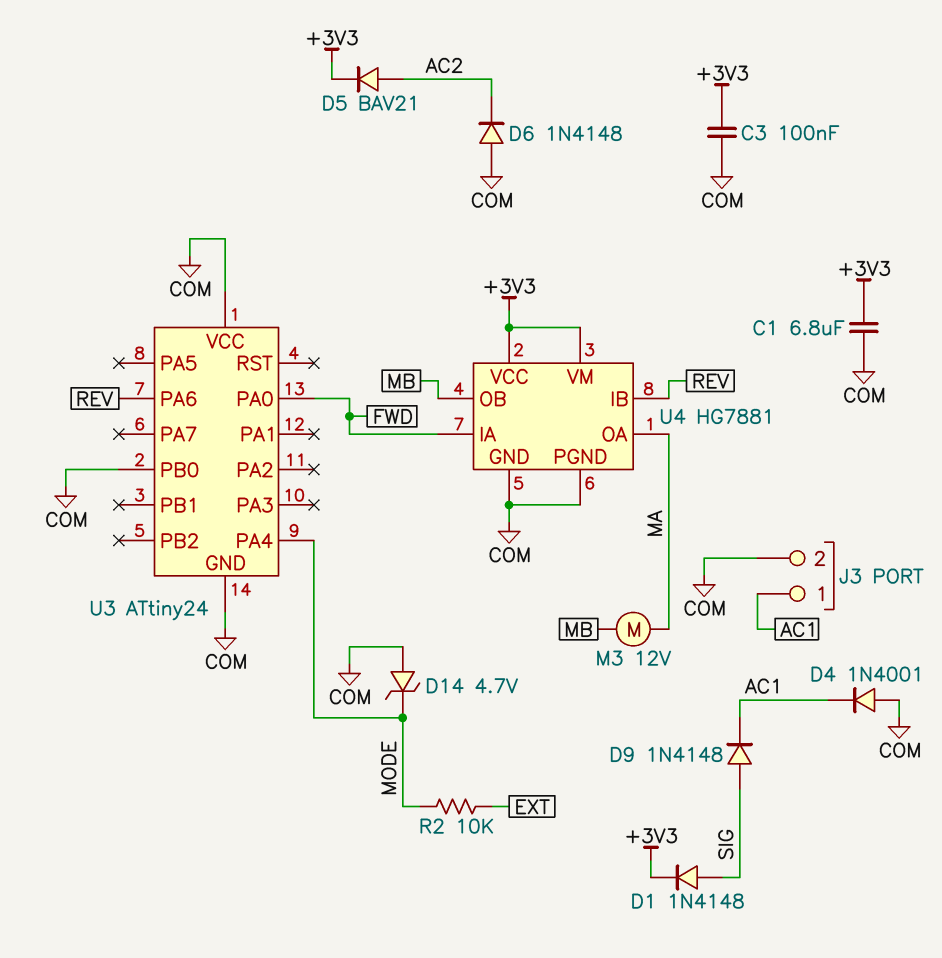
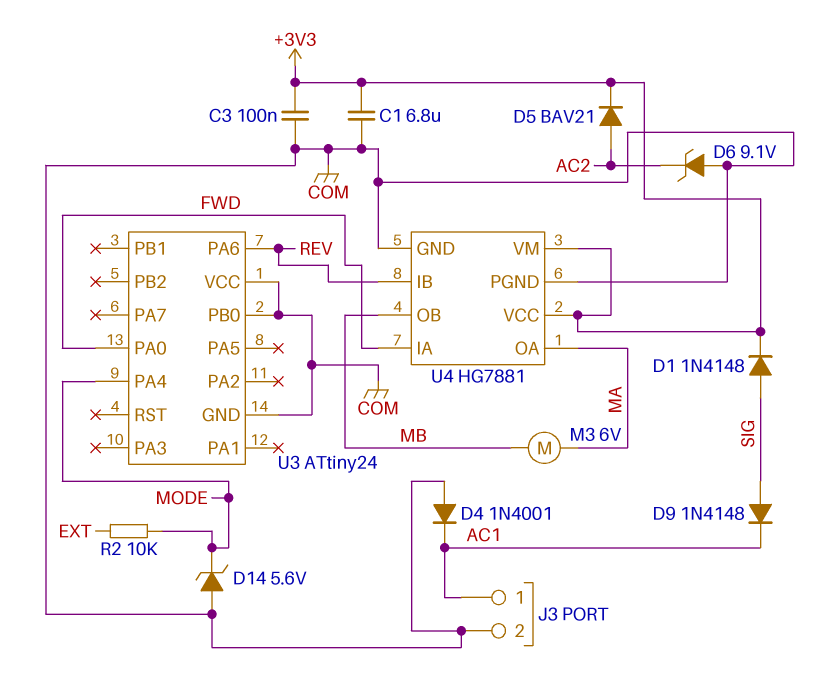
D6: diode 1N4148 (A COM, K AC2) -> zener 9.1V (A COM, K AC2)
D14: zener 4.7V (A COM, K MODE) -> zener 5.6V (A COM, K MODE)
M3: motor 12V (MA, MB) -> motor 6V (MA, MB)

